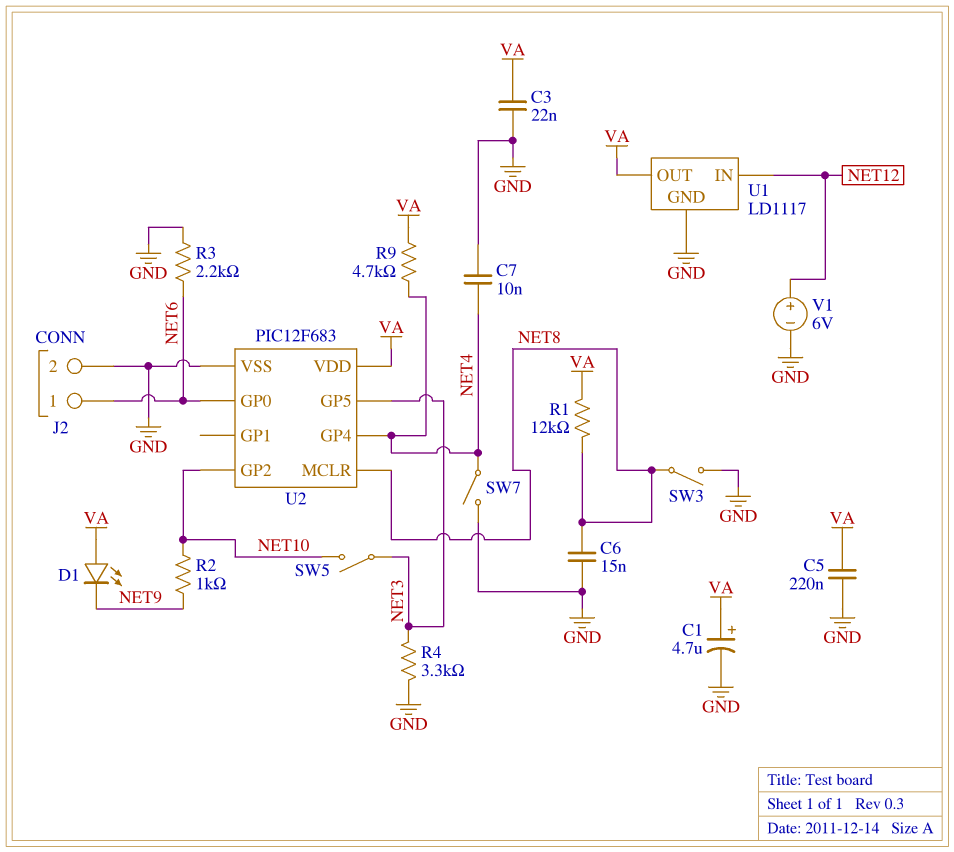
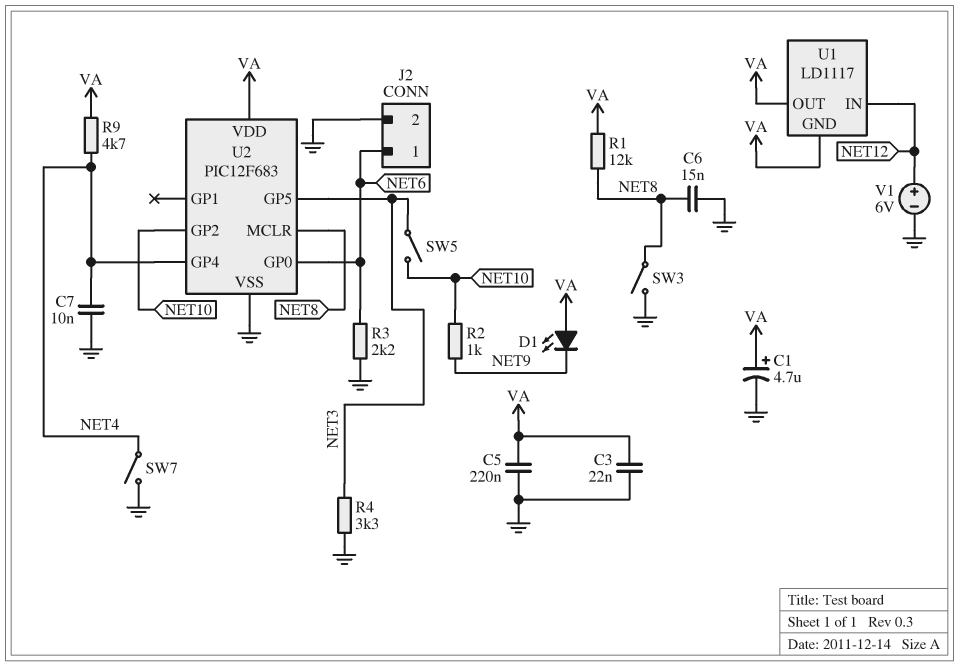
U1 pin GND: GND -> VA

